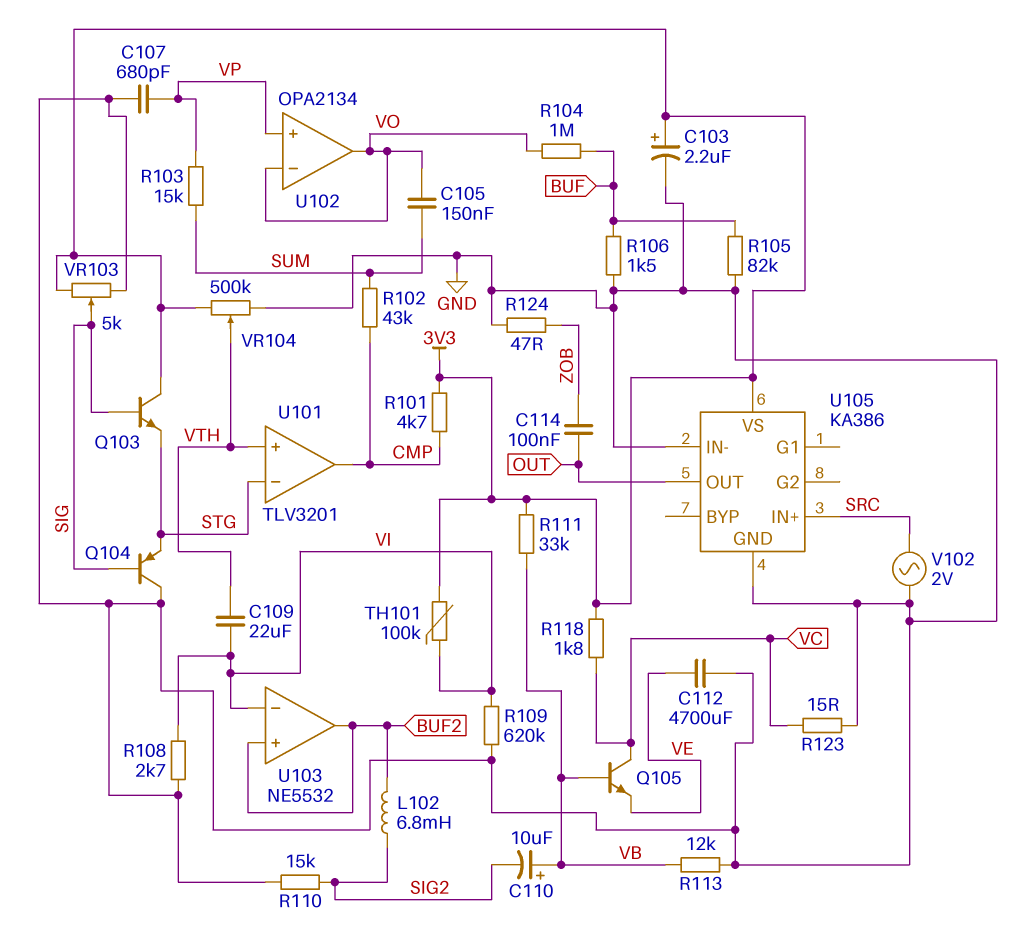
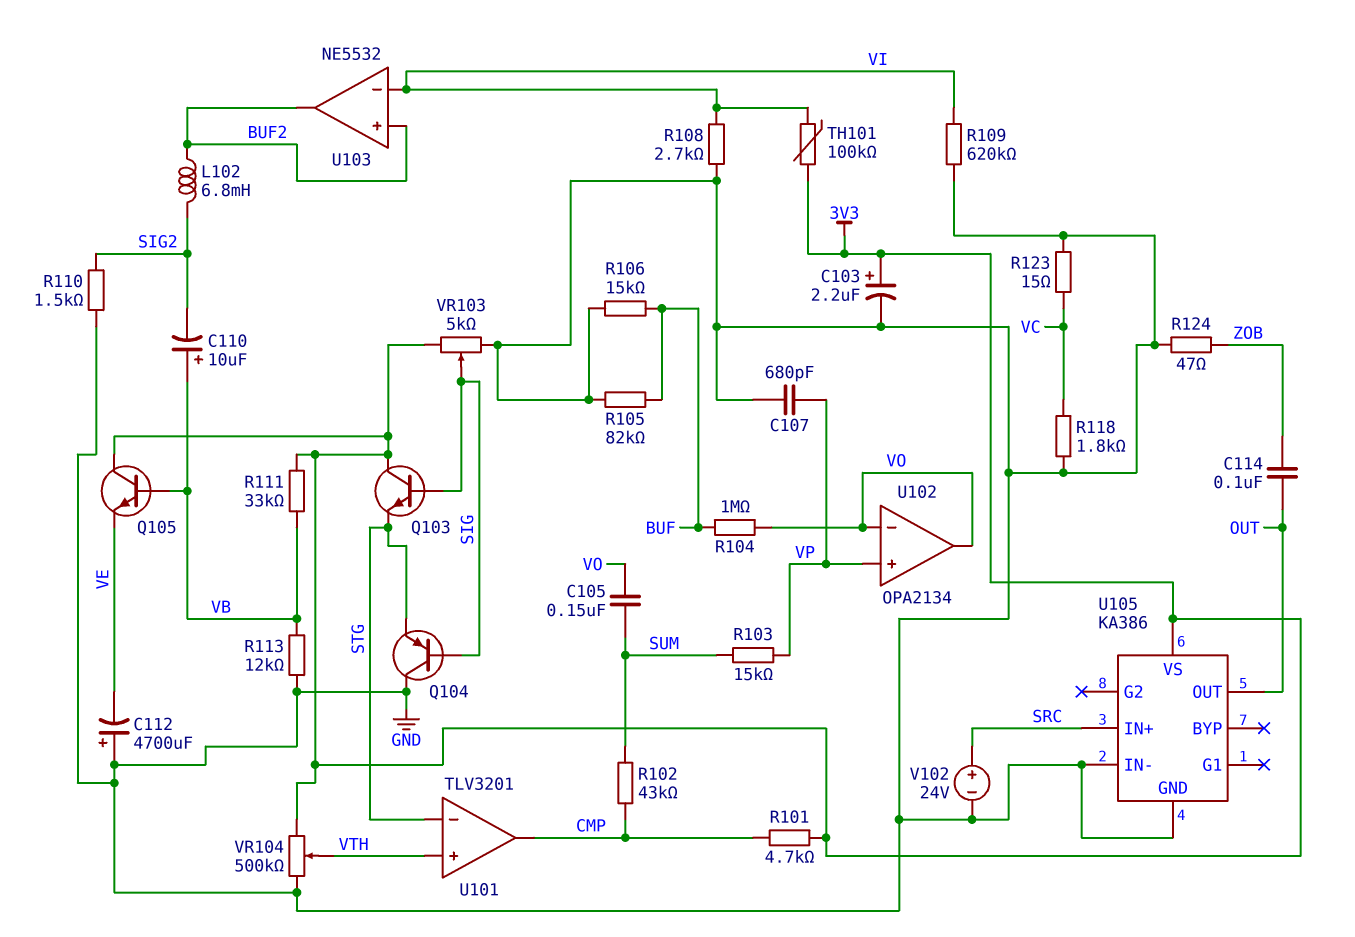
C109: 22uF (VI, VTH) -> none
C112: 4700uF (GND, VE) -> 4700uF (plus GND, minus VE)
Q105: NPN (B VB, C VC, E VE) -> NPN (B VB, C 3V3, E VE)
R106: 1.5k (BUF, GND) -> 15k (BUF, GND)
R110: 15k (GND, SIG2) -> 1.5k (GND, SIG2)
R118: 1.8k (3V3, VC) -> 1.8k (GND, VC)
V102: AC 2V (GND, SRC) -> 24V (plus SRC, minus GND)

